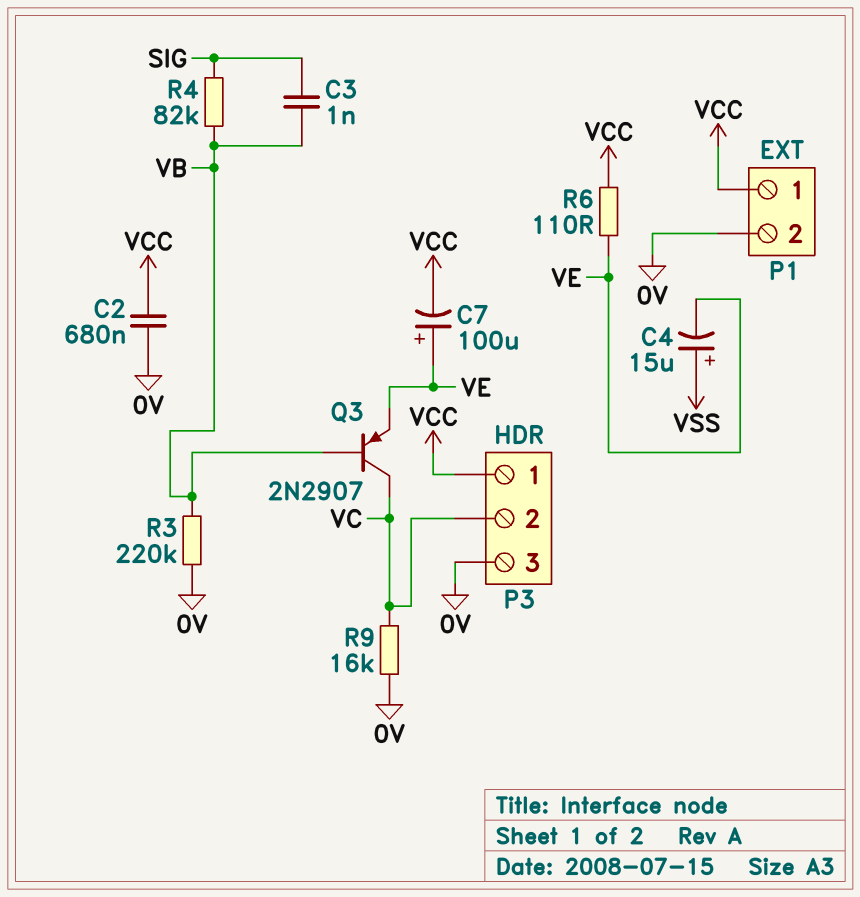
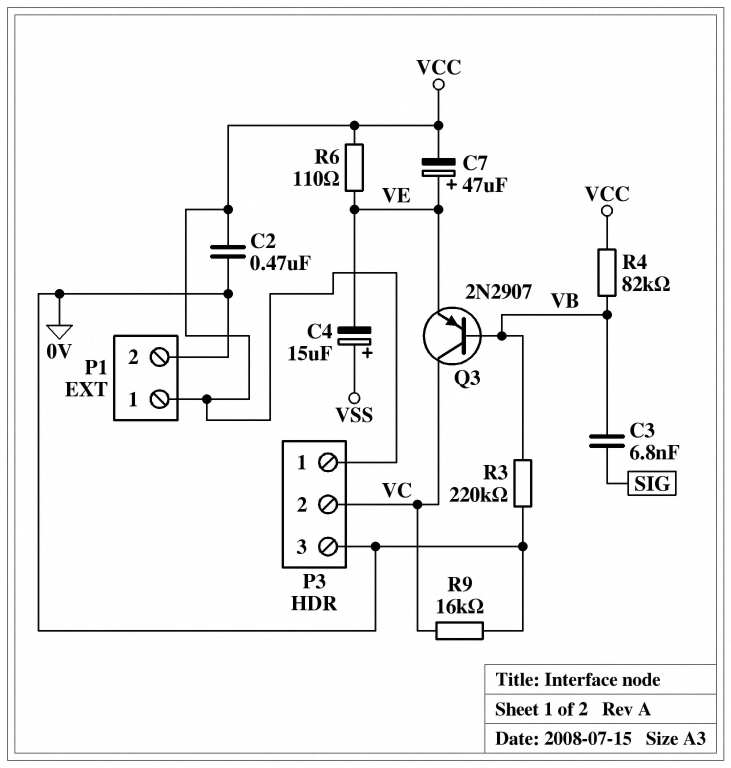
C2: 680nF (0V, VCC) -> 470nF (0V, VCC)
C3: 1nF (SIG, VB) -> 6.8nF (SIG, VB)
C7: 100uF (plus VE, minus VCC) -> 47uF (plus VE, minus VCC)
R4: 82k (SIG, VB) -> 82k (VB, VCC)

